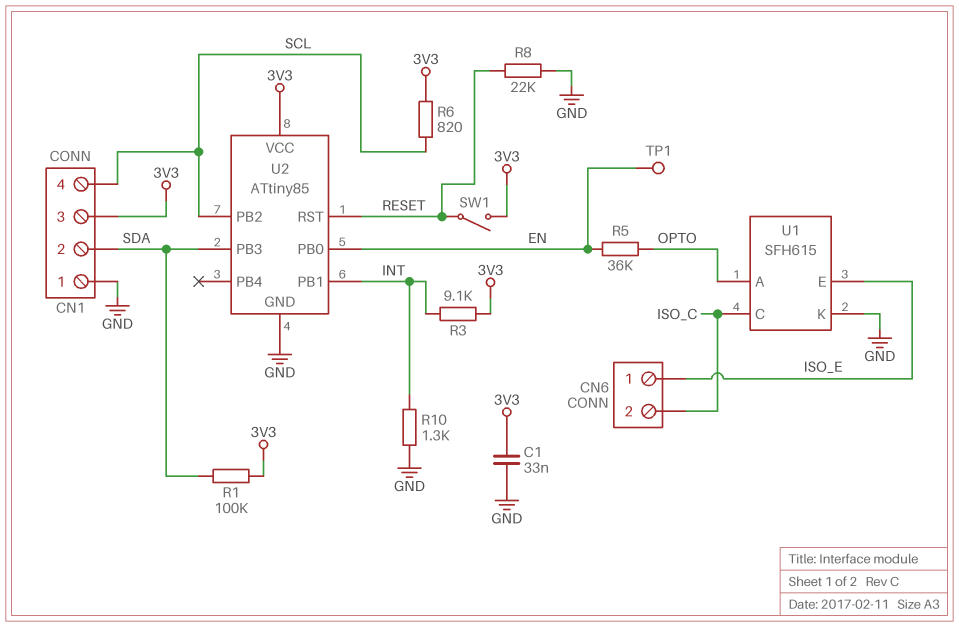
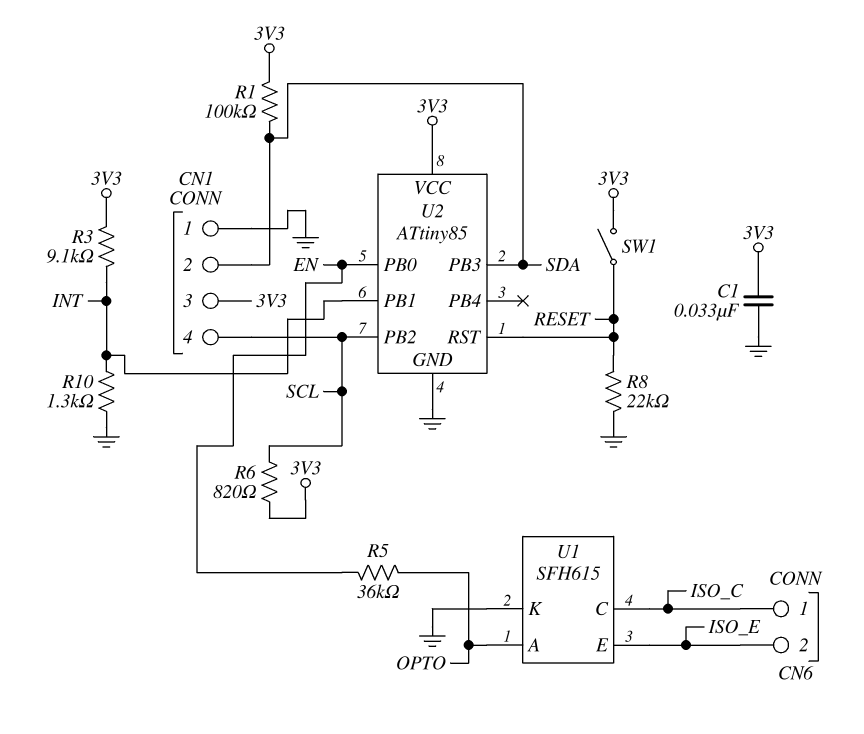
CN6 pin 1: ISO_E -> ISO_C
CN6 pin 2: ISO_C -> ISO_E
TP1: test point (EN) -> none

